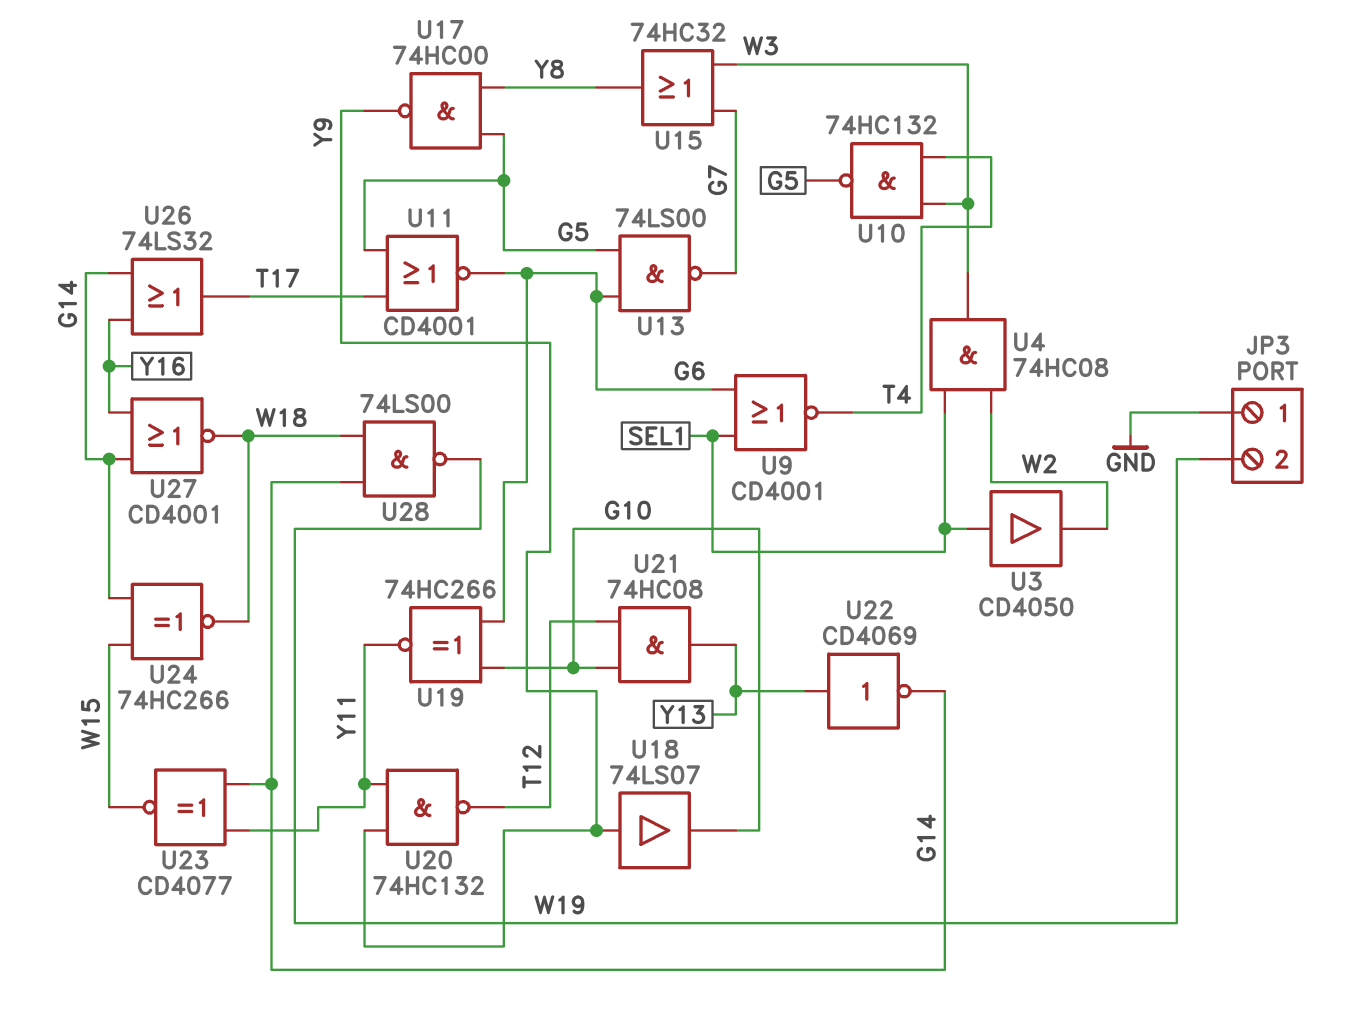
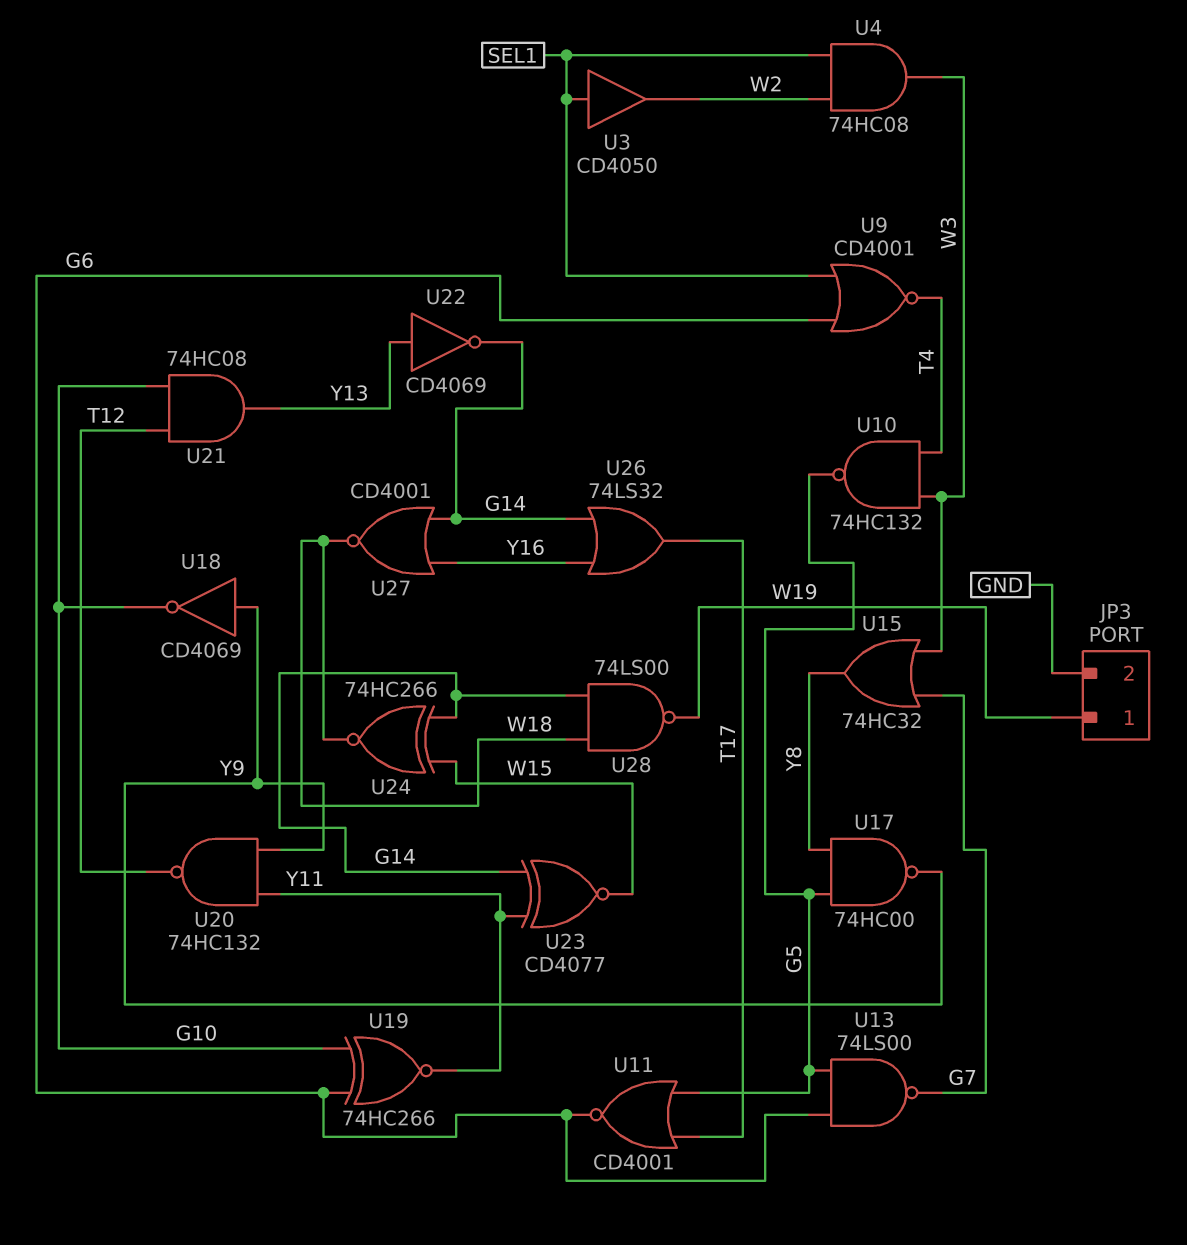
JP3 pin 1: GND -> W19
JP3 pin 2: W19 -> GND
U18: buffer 74LS07 (in Y9, out G10) -> NOT CD4069 (in Y9, out G10)

